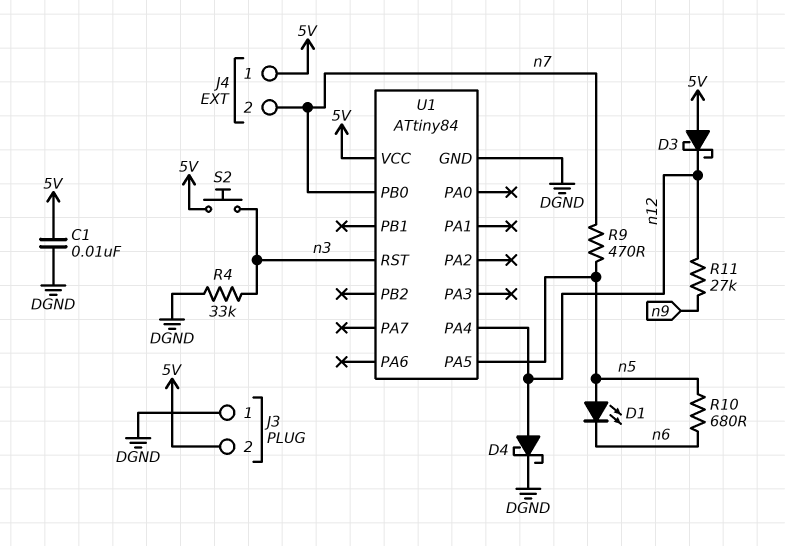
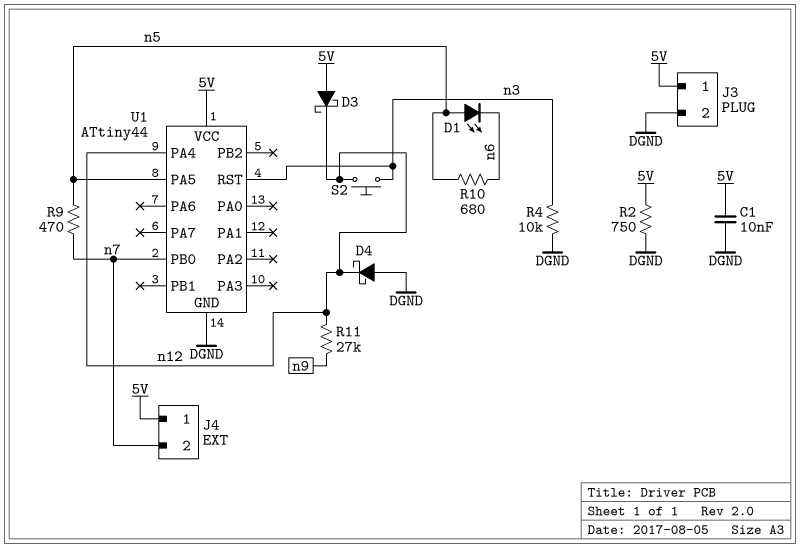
D4: schottky (A n12, K DGND) -> schottky (A DGND, K n12)
J3 pin 1: DGND -> 5V
J3 pin 2: 5V -> DGND
R2: none -> 750 (5V, DGND)
R4: 33k (DGND, n3) -> 10k (DGND, n3)
S2: button (5V, n3) -> button (n3, n12)
U1: ATtiny84 -> ATtiny44

